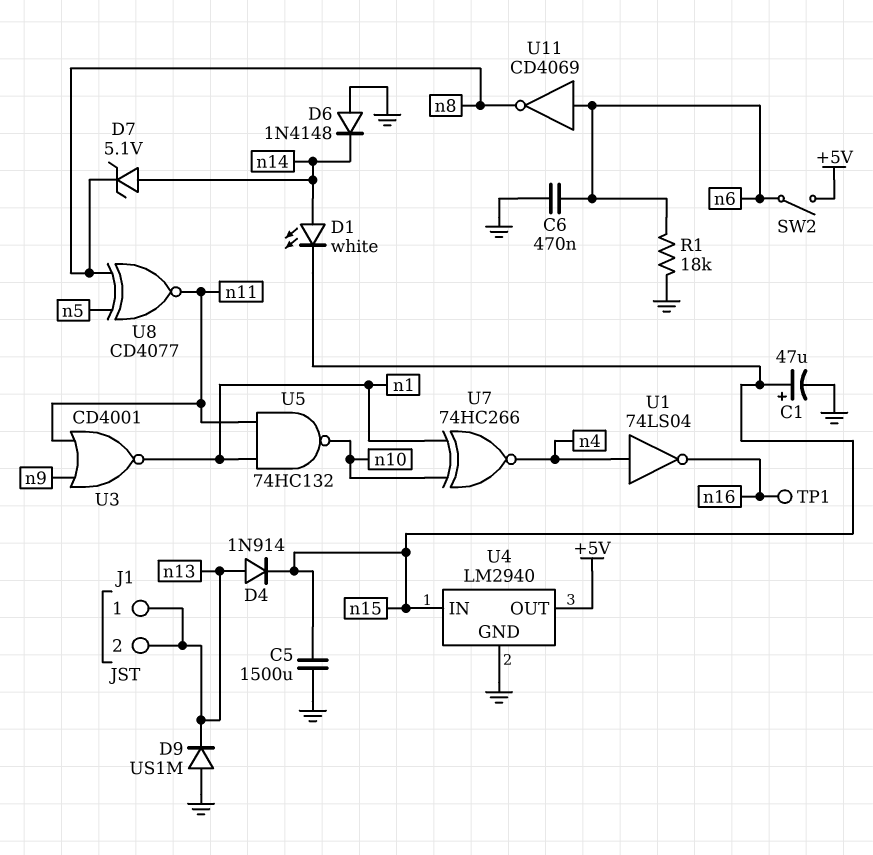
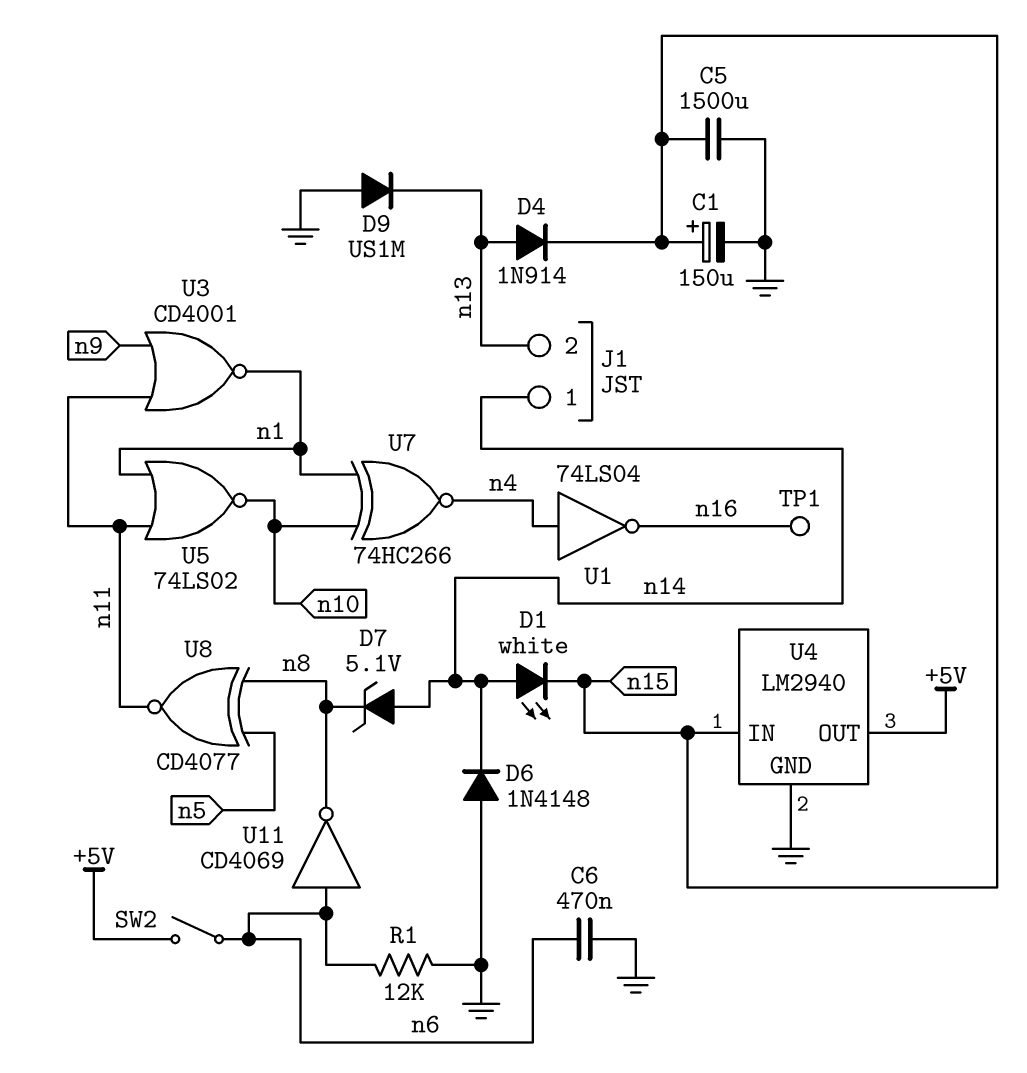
C1: 47uF (plus n15, minus GND) -> 150uF (plus n15, minus GND)
J1 pin 1: n13 -> n14
R1: 18k (GND, n6) -> 12k (GND, n6)
U5: NAND 74HC132 (in n1, in n11, out n10) -> NOR 74LS02 (in n1, in n11, out n10)

